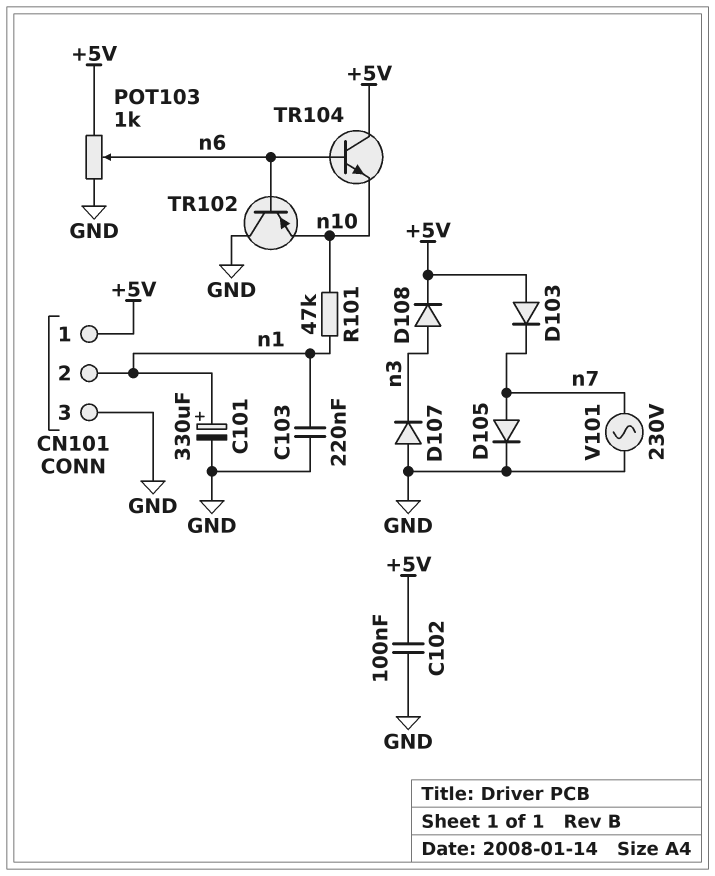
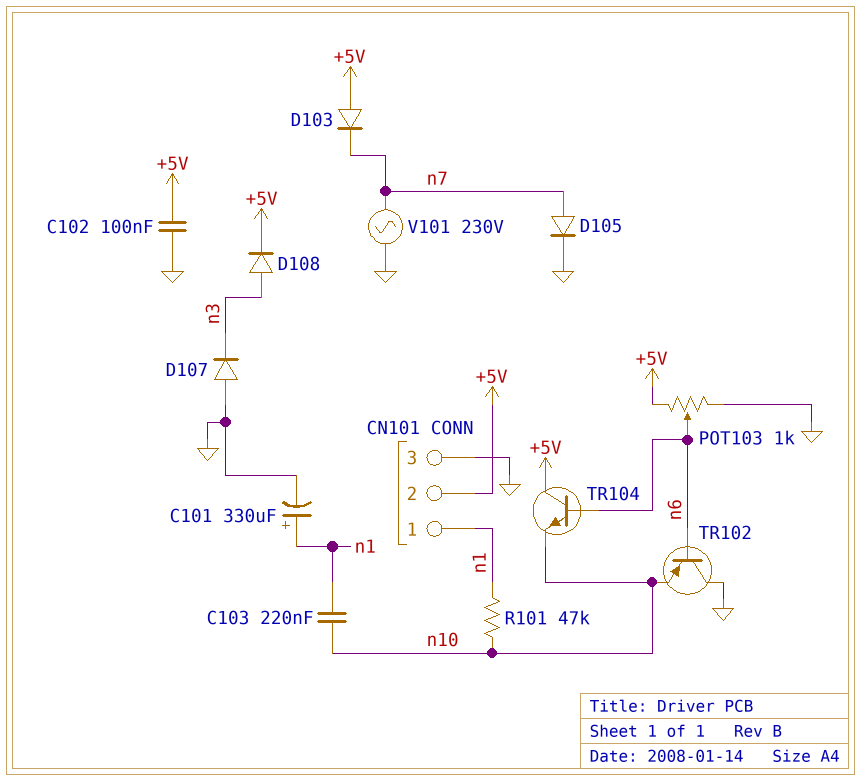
C103: 220nF (GND, n1) -> 220nF (n1, n10)
CN101 pin 1: +5V -> n1
CN101 pin 2: n1 -> +5V

